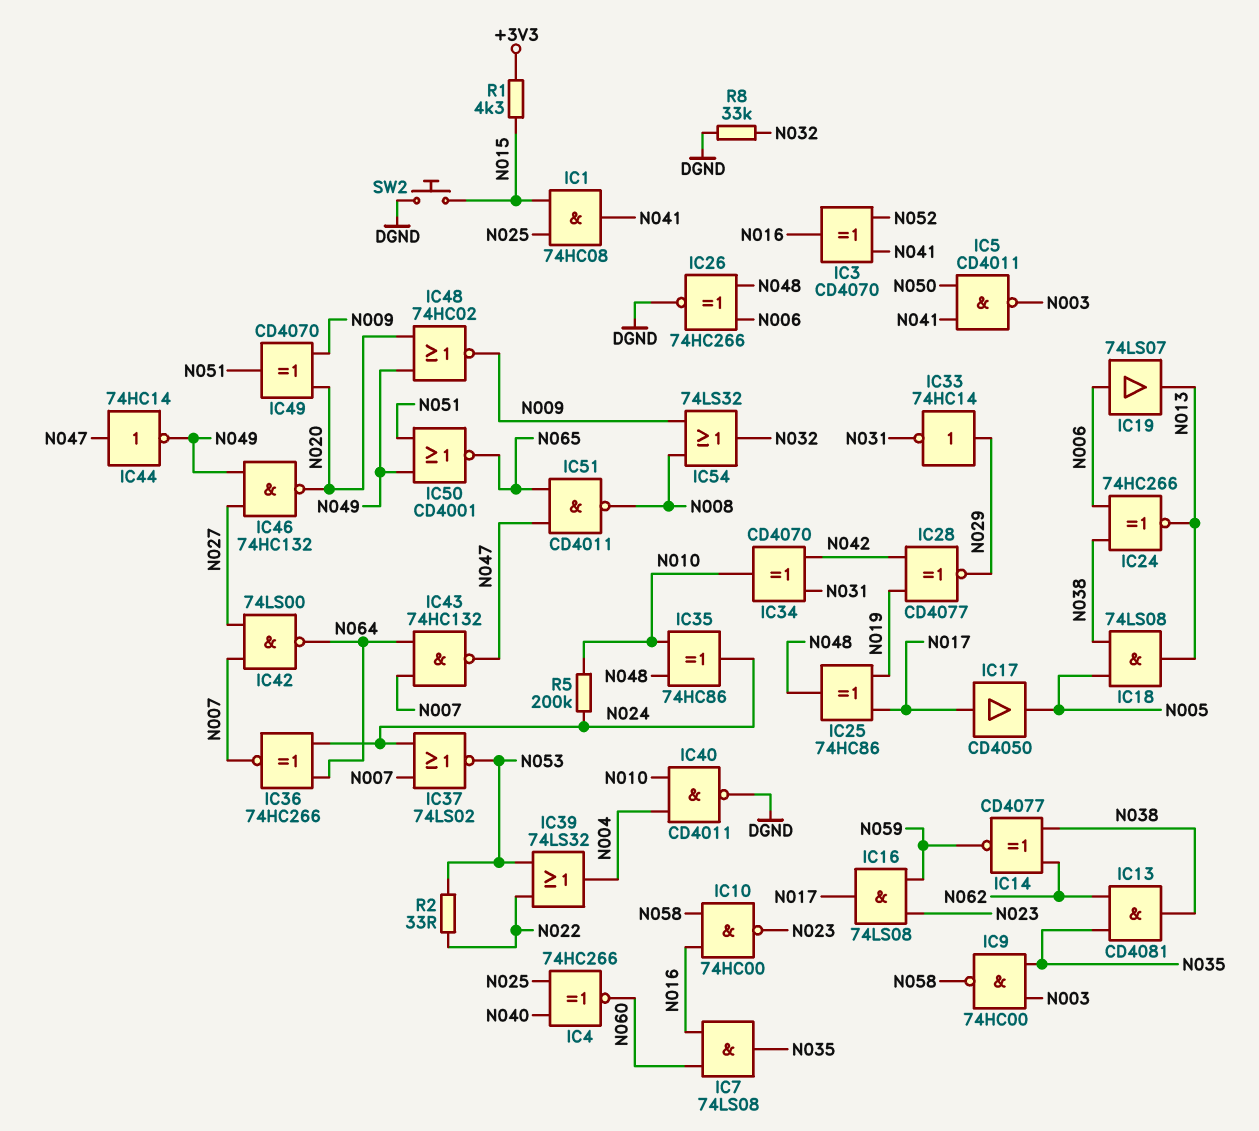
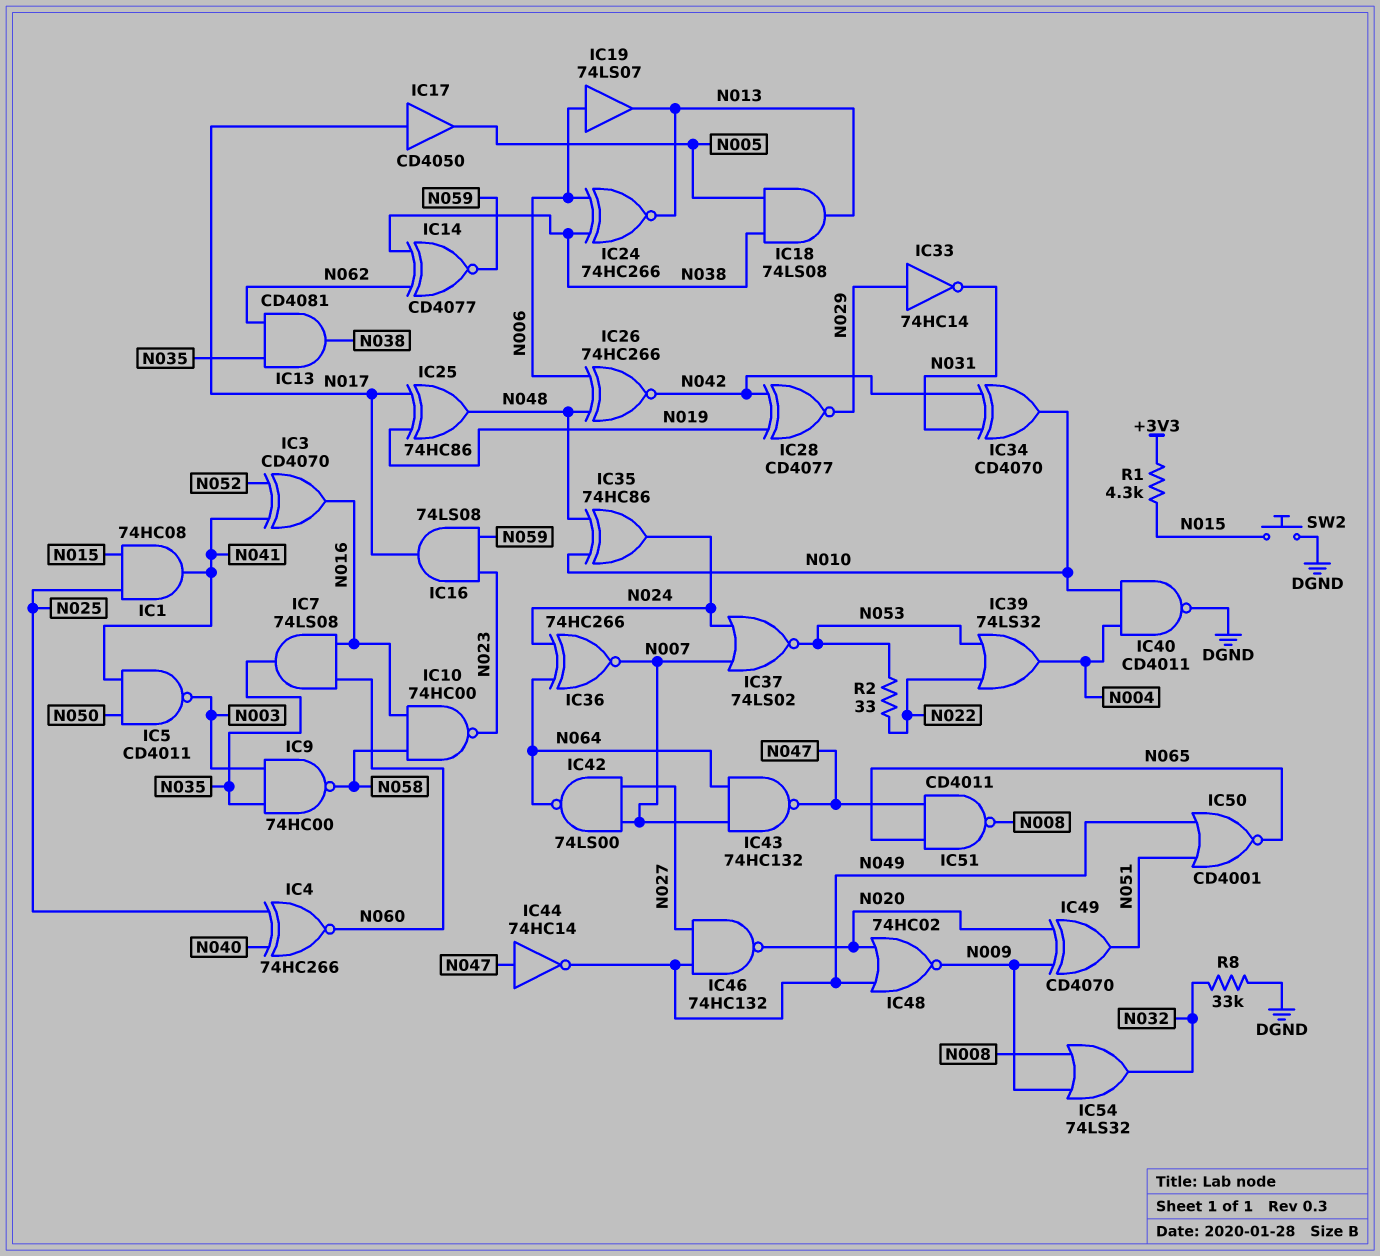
IC26: XNOR 74HC266 (in N006, in N048, out DGND) -> XNOR 74HC266 (in N006, in N048, out N042)
R5: 200k (N010, N024) -> none

